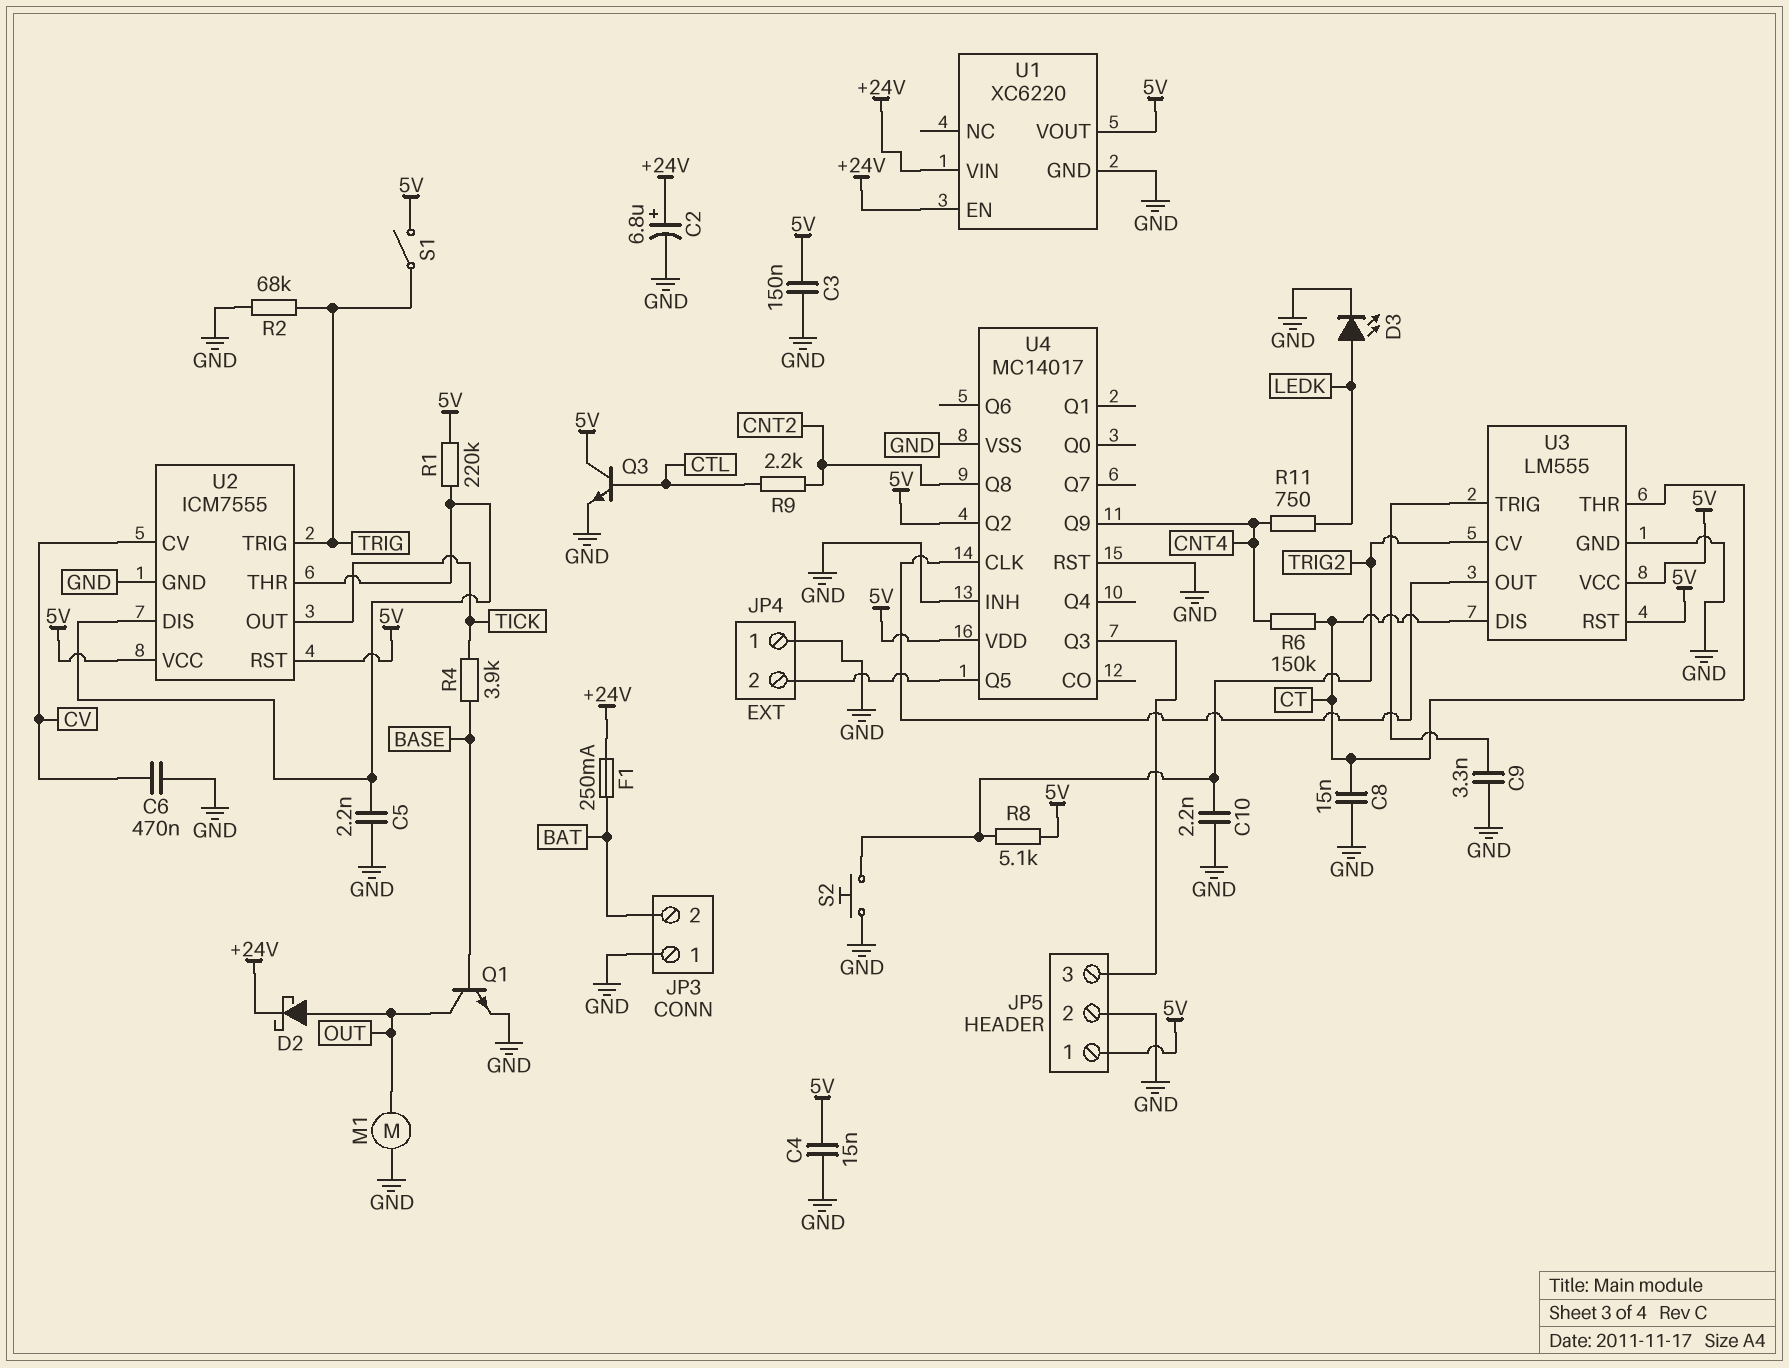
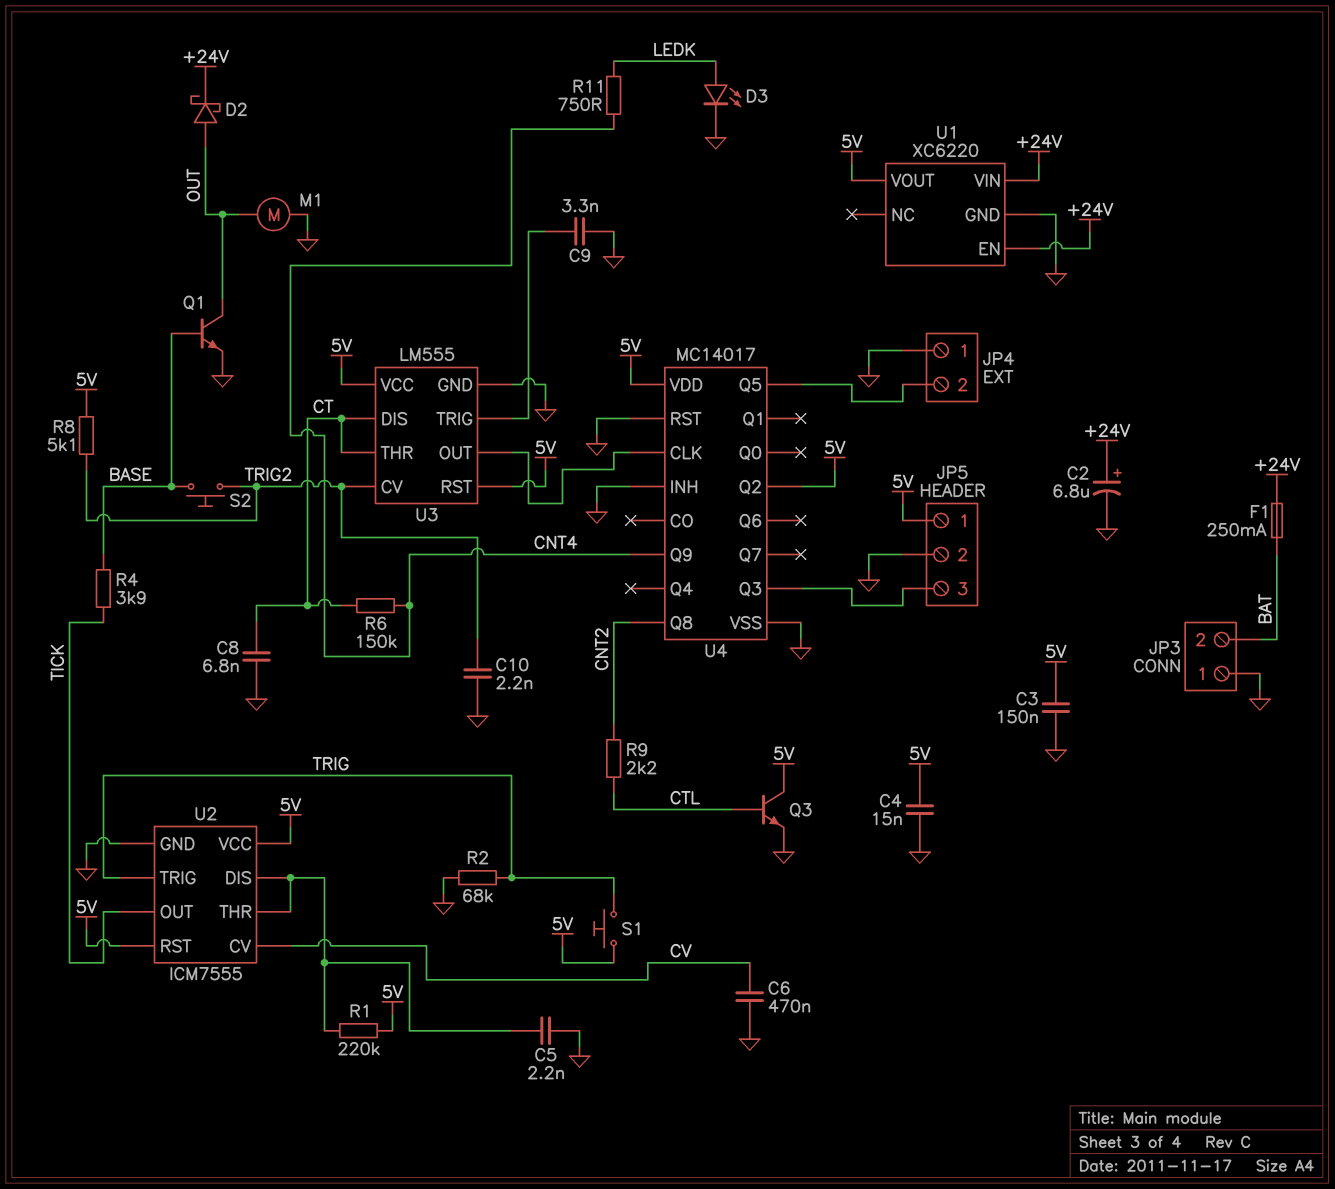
C8: 15nF (CT, GND) -> 6.8nF (CT, GND)
S1: switch (5V, TRIG) -> button (5V, TRIG)
S2: button (GND, TRIG2) -> button (BASE, TRIG2)

